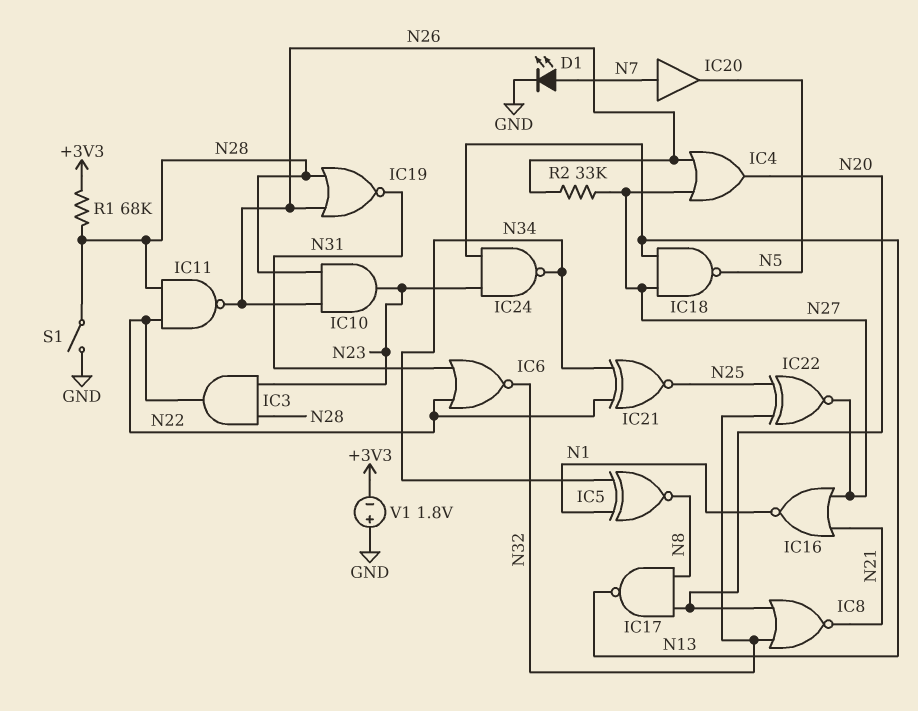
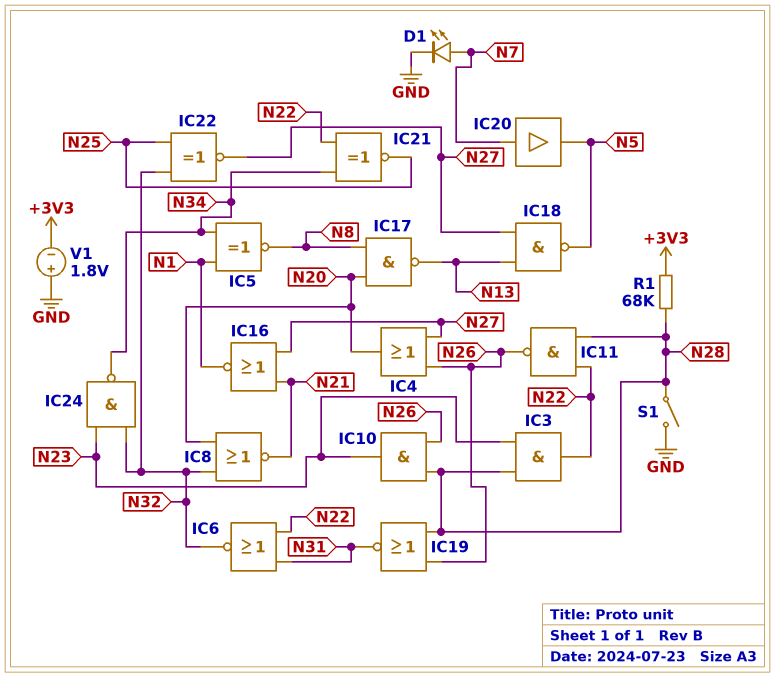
IC24: NAND (in N13, in N23, out N34) -> NAND (in N23, in N32, out N34)
R2: 33k (N26, N27) -> none

